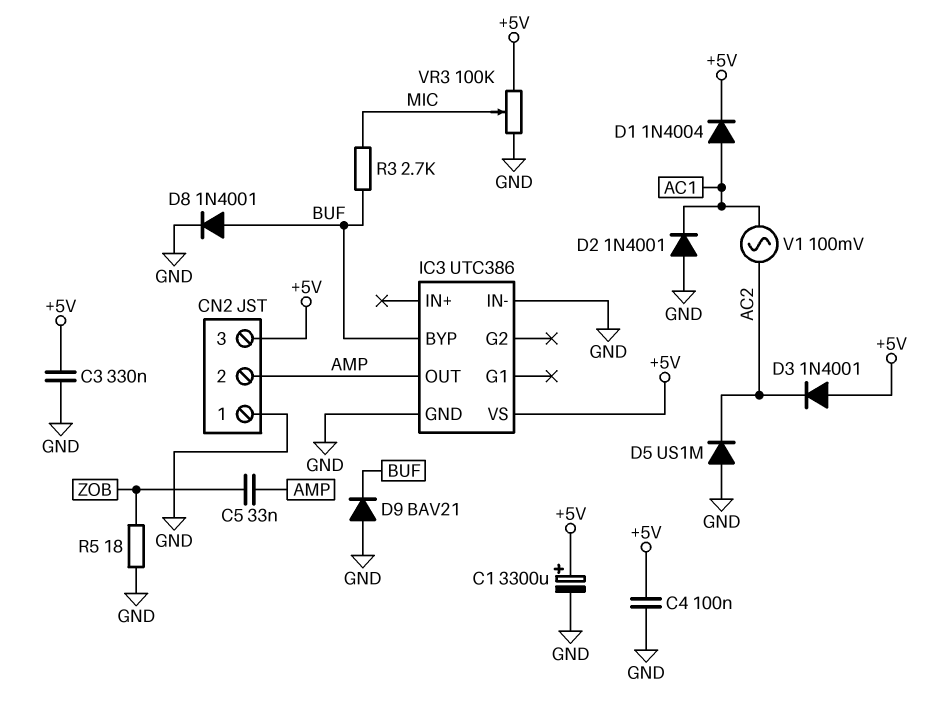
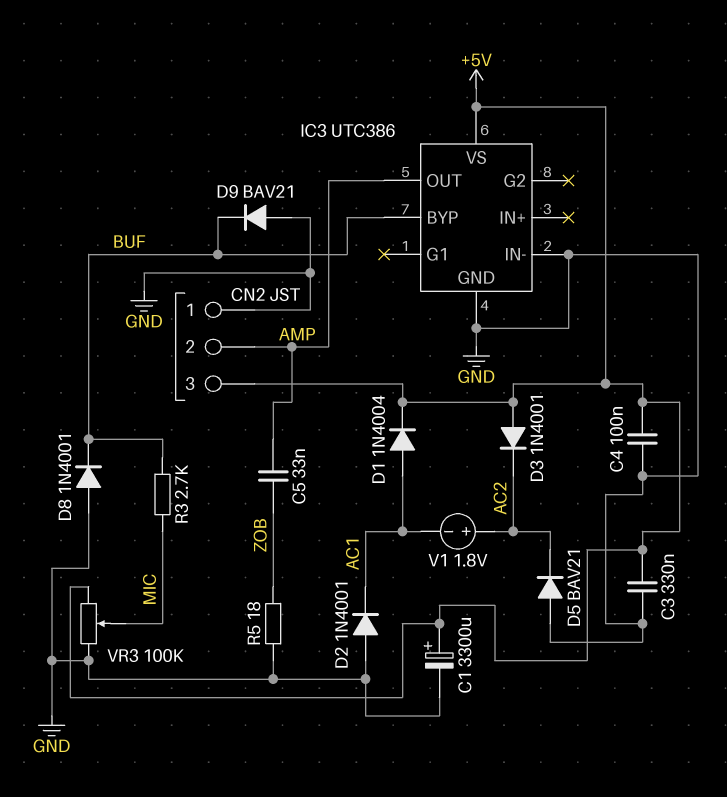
D5: diode US1M (A GND, K AC2) -> diode BAV21 (A GND, K AC2)
D8: diode 1N4001 (A BUF, K GND) -> diode 1N4001 (A GND, K BUF)
V1: AC 100mV (AC1, AC2) -> 1.8V (plus AC2, minus AC1)

